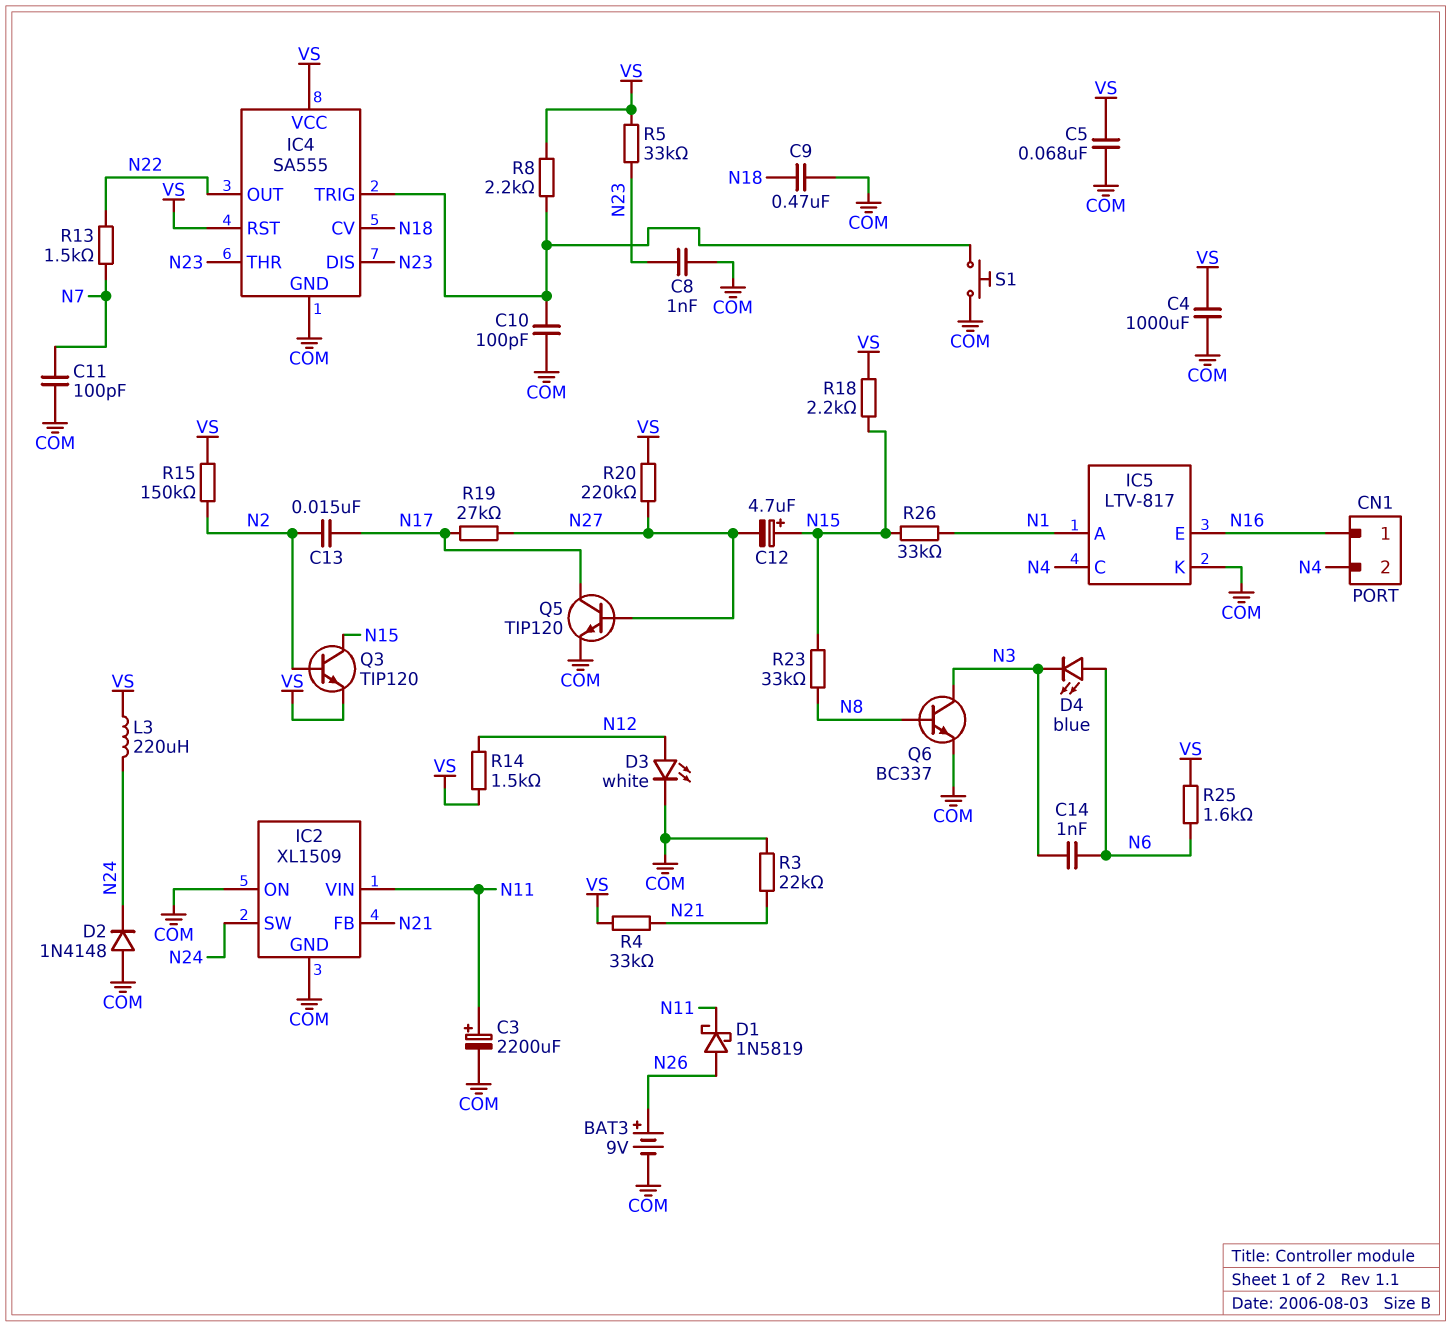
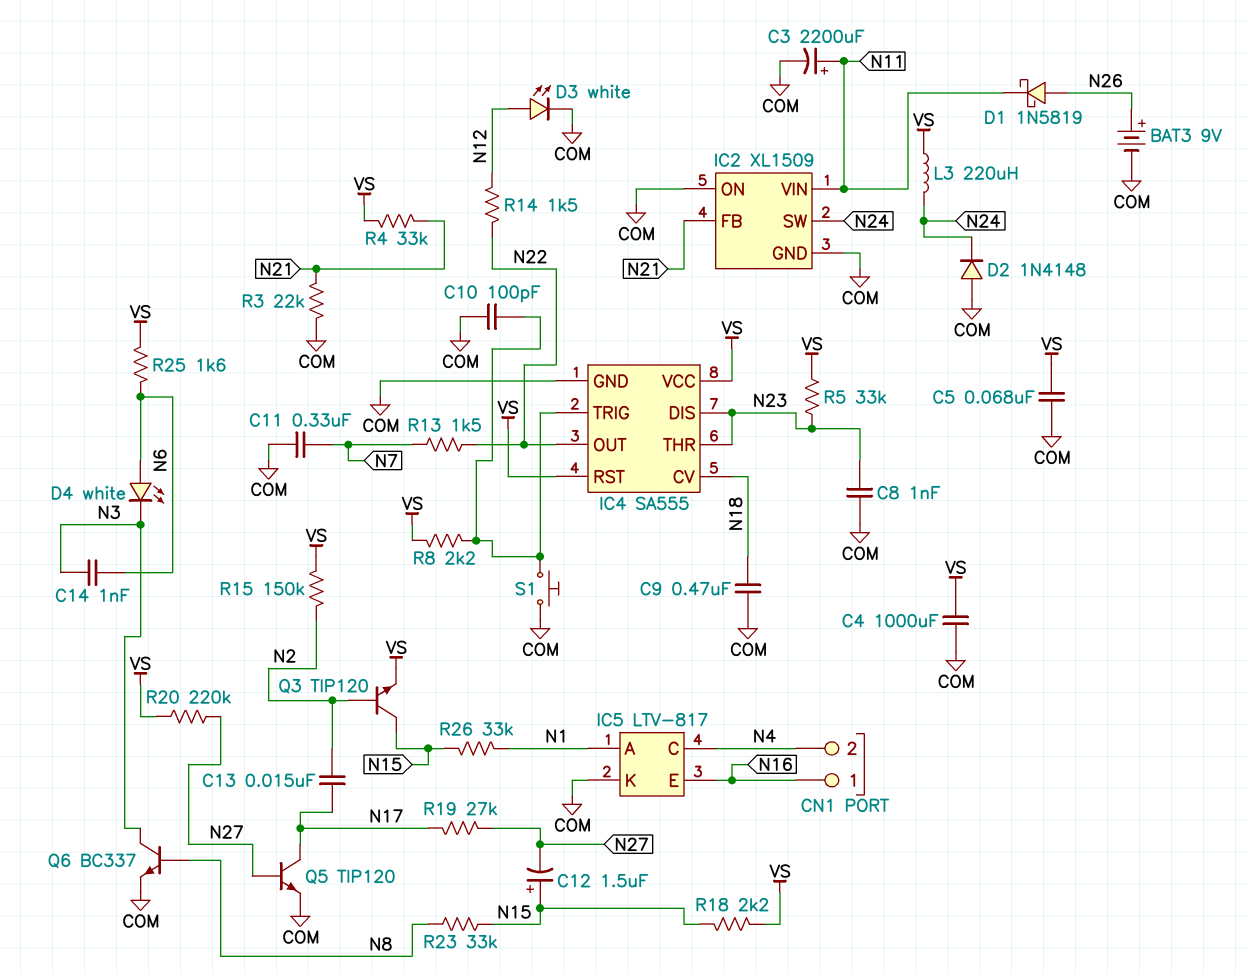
C11: 100pF (COM, N7) -> 330nF (COM, N7)
C12: 4.7uF (plus N15, minus N27) -> 1.5uF (plus N15, minus N27)
D4: LED blue (A N6, K N3) -> LED white (A N6, K N3)
R14: 1.5k (N12, VS) -> 1.5k (N12, N22)

